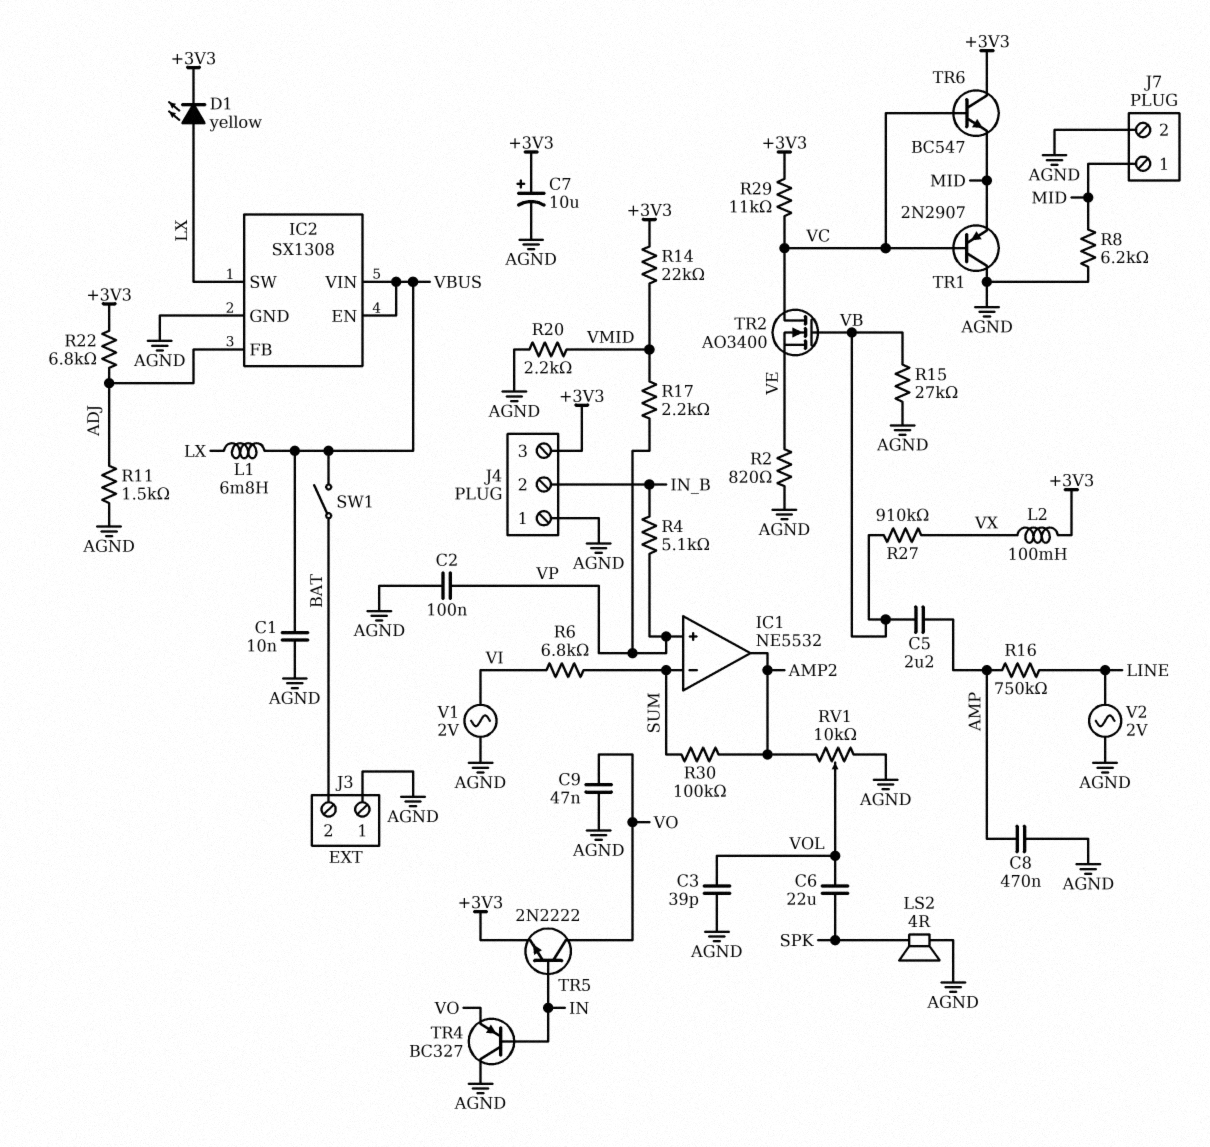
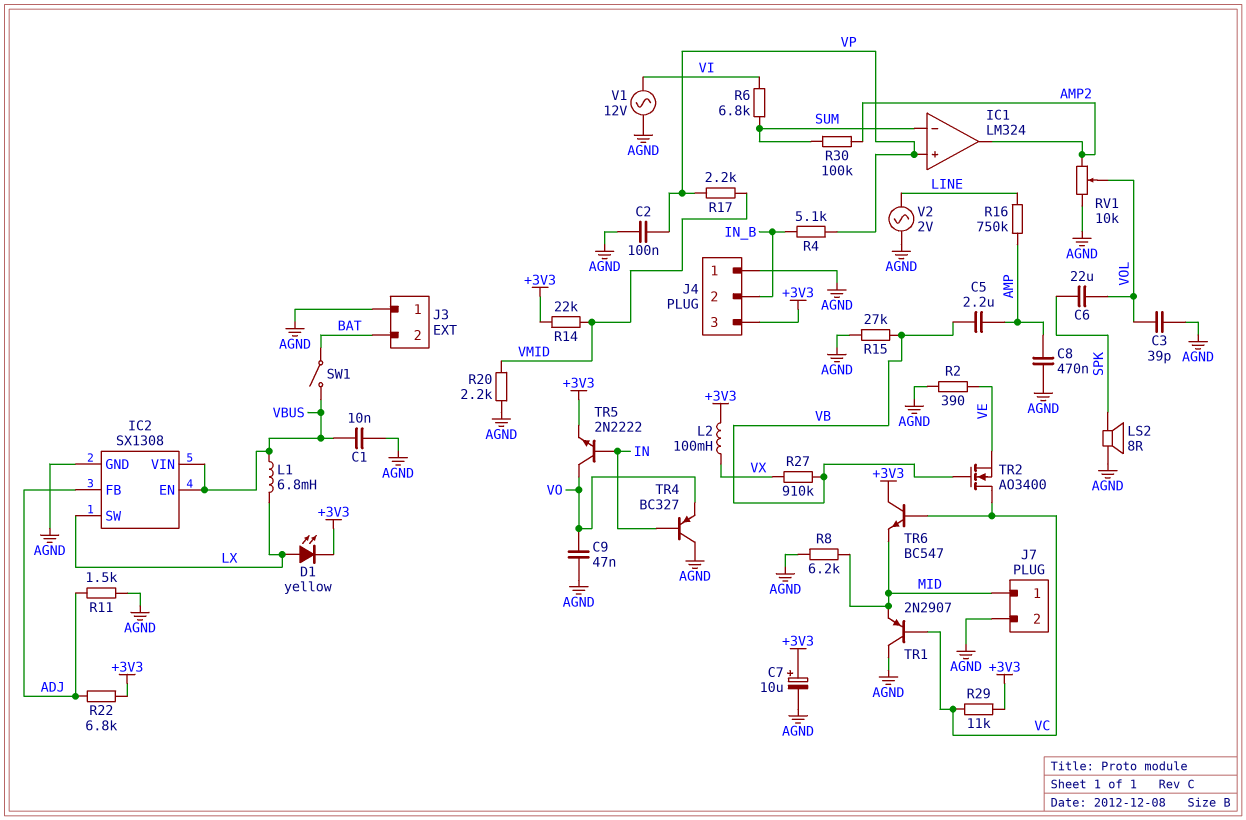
IC1: NE5532 -> LM324
LS2: speaker 4R (AGND, SPK) -> speaker 8R (AGND, SPK)
R2: 820 (AGND, VE) -> 390 (AGND, VE)
V1: AC 2V (AGND, VI) -> AC 12V (AGND, VI)

